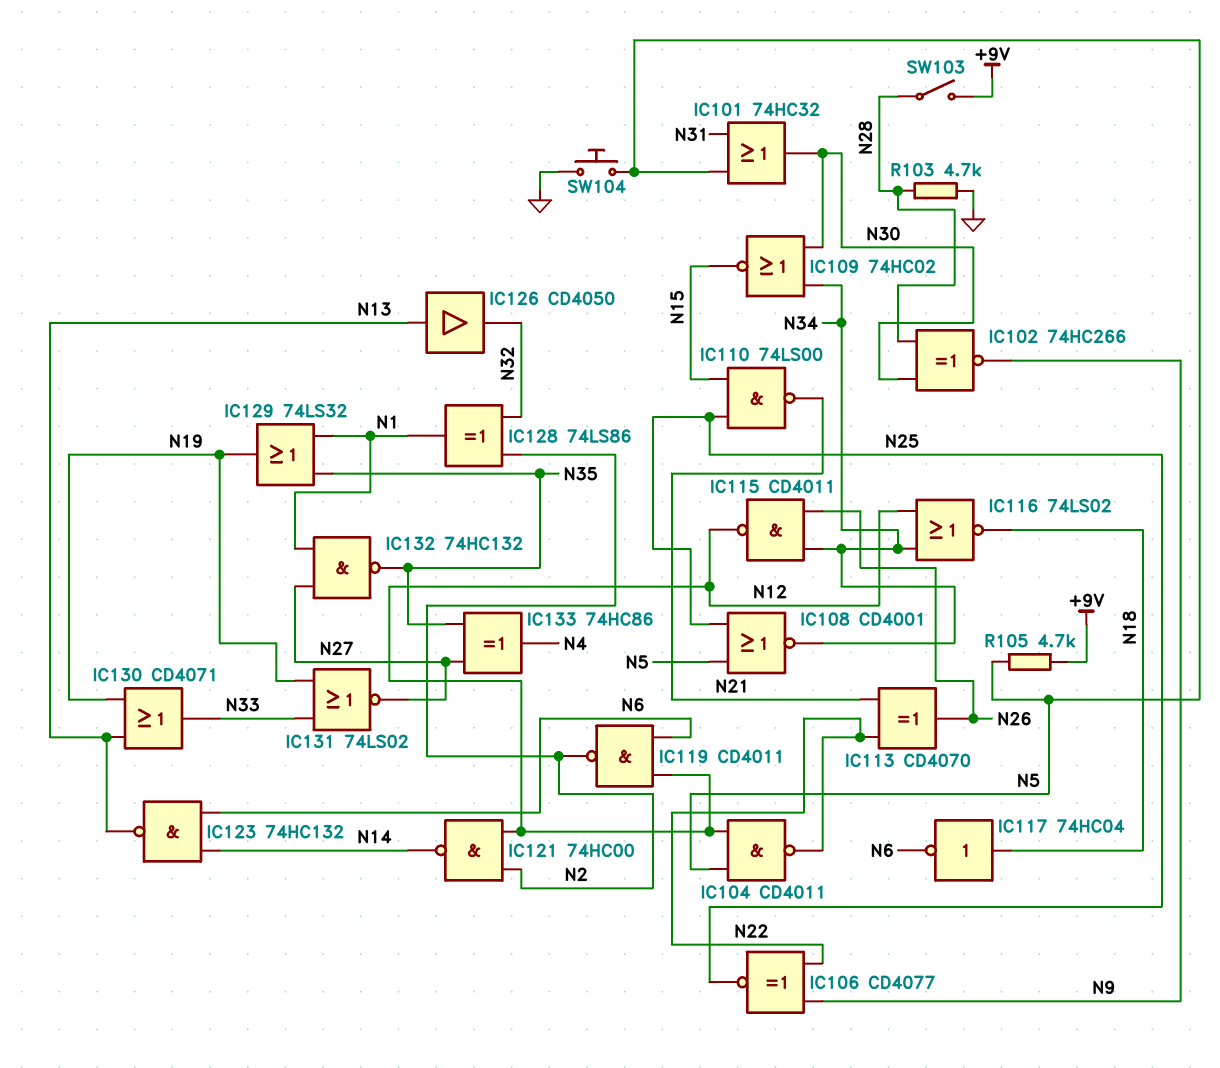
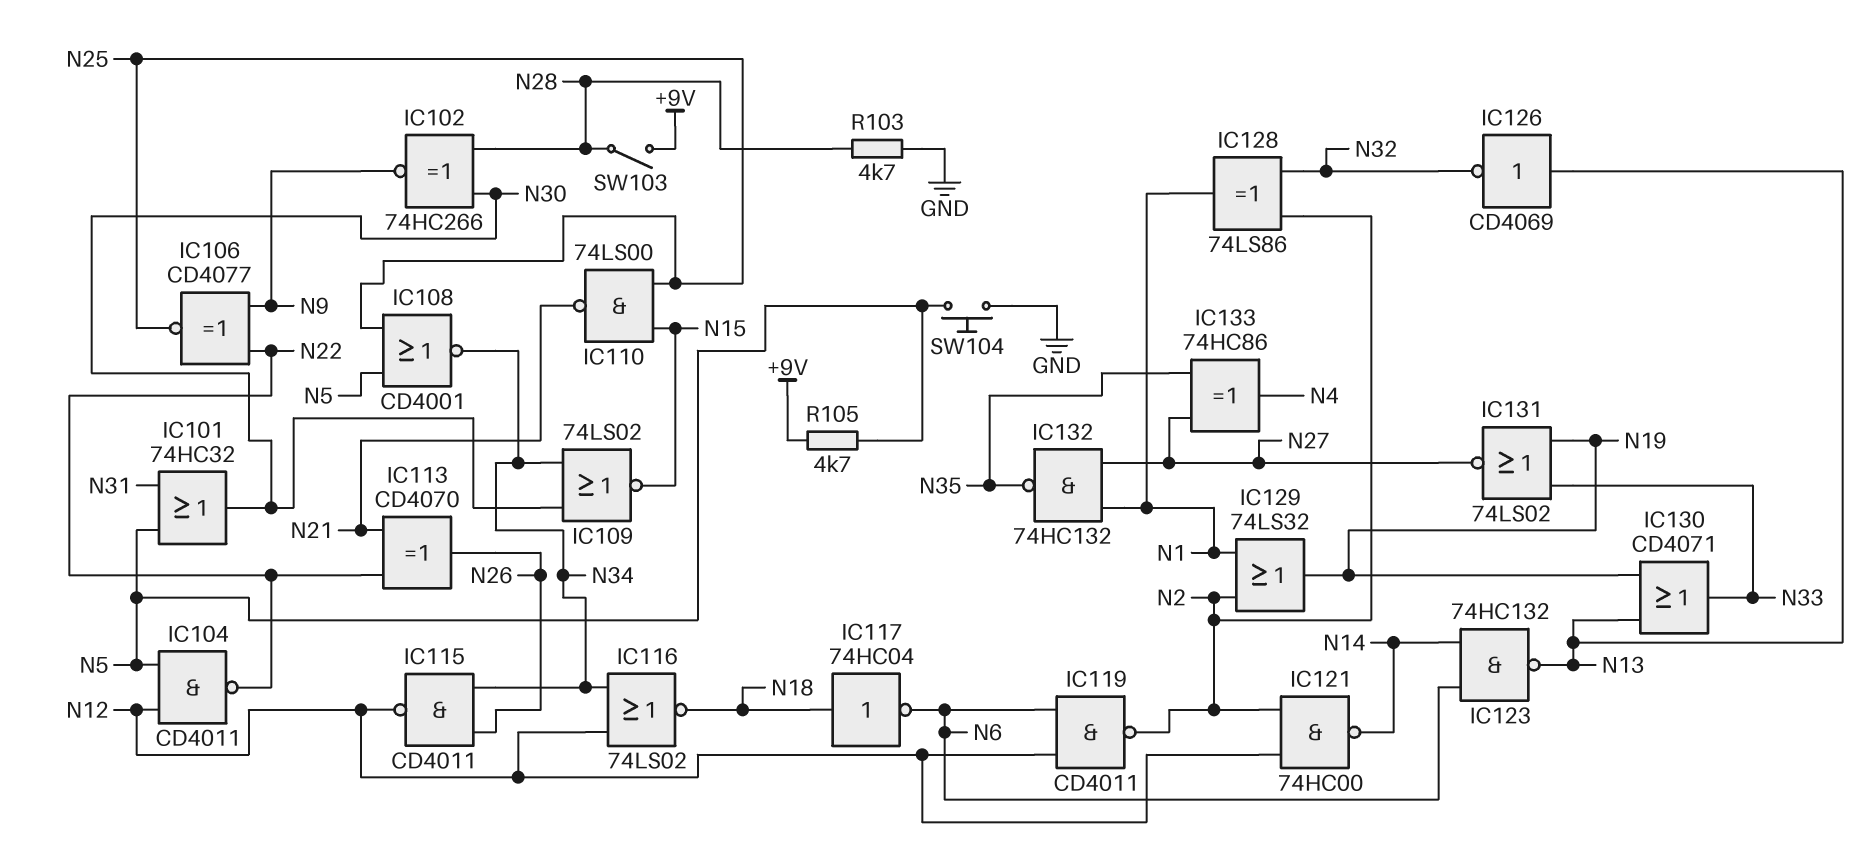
IC109: NOR 74HC02 (in N30, in N34, out N15) -> NOR 74LS02 (in N30, in N34, out N15)
IC126: buffer CD4050 (in N13, out N32) -> NOT CD4069 (in N13, out N32)
IC129: OR 74LS32 (in N1, in N35, out N19) -> OR 74LS32 (in N1, in N2, out N19)

